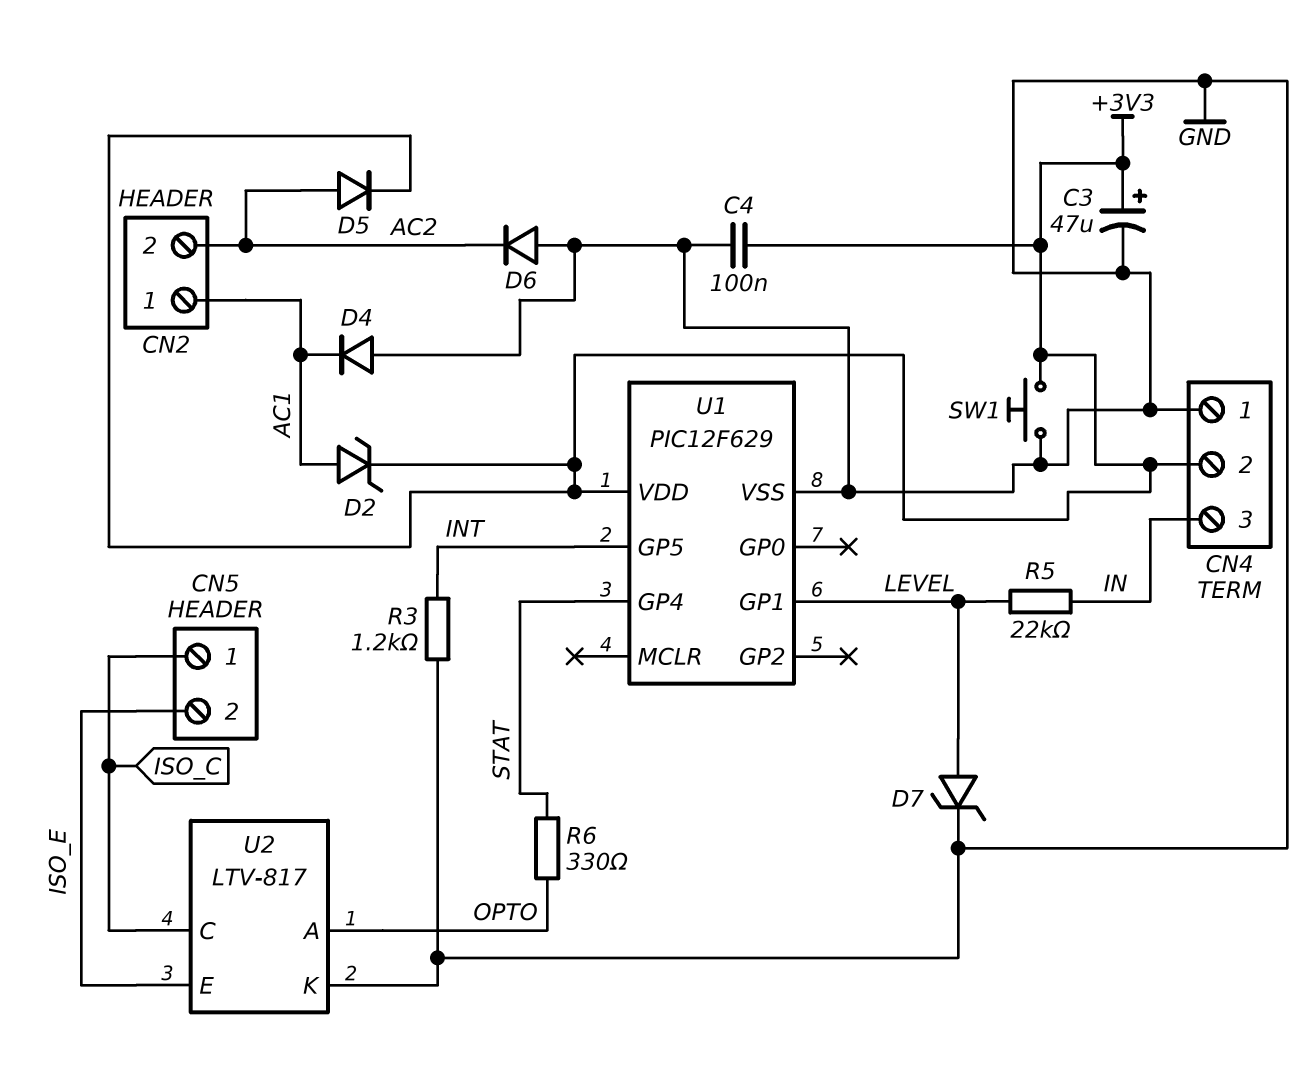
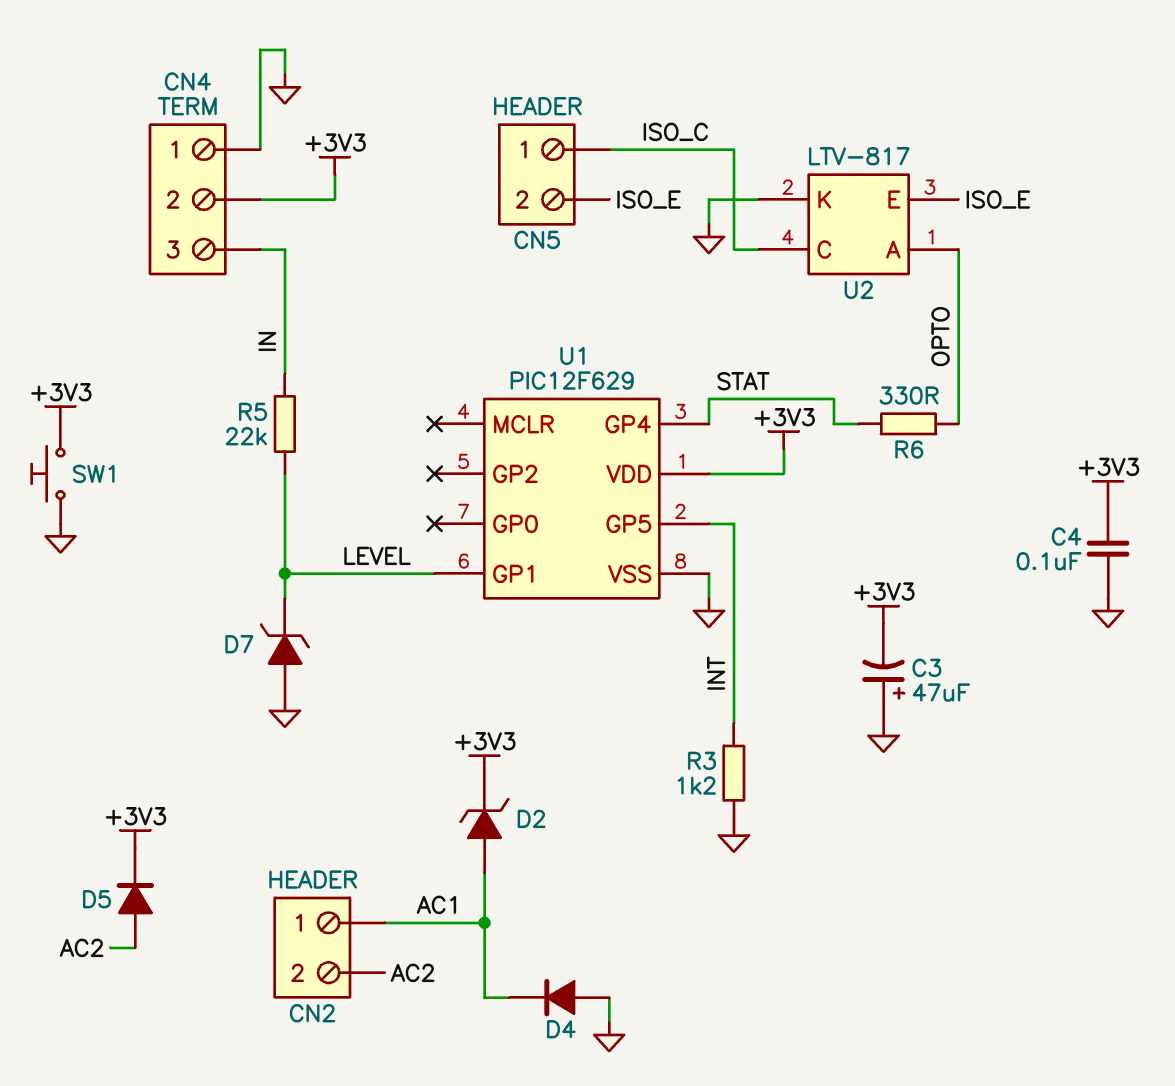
C3: 47uF (plus +3V3, minus GND) -> 47uF (plus GND, minus +3V3)
D6: diode (A GND, K AC2) -> none
D7: zener (A LEVEL, K GND) -> zener (A GND, K LEVEL)

